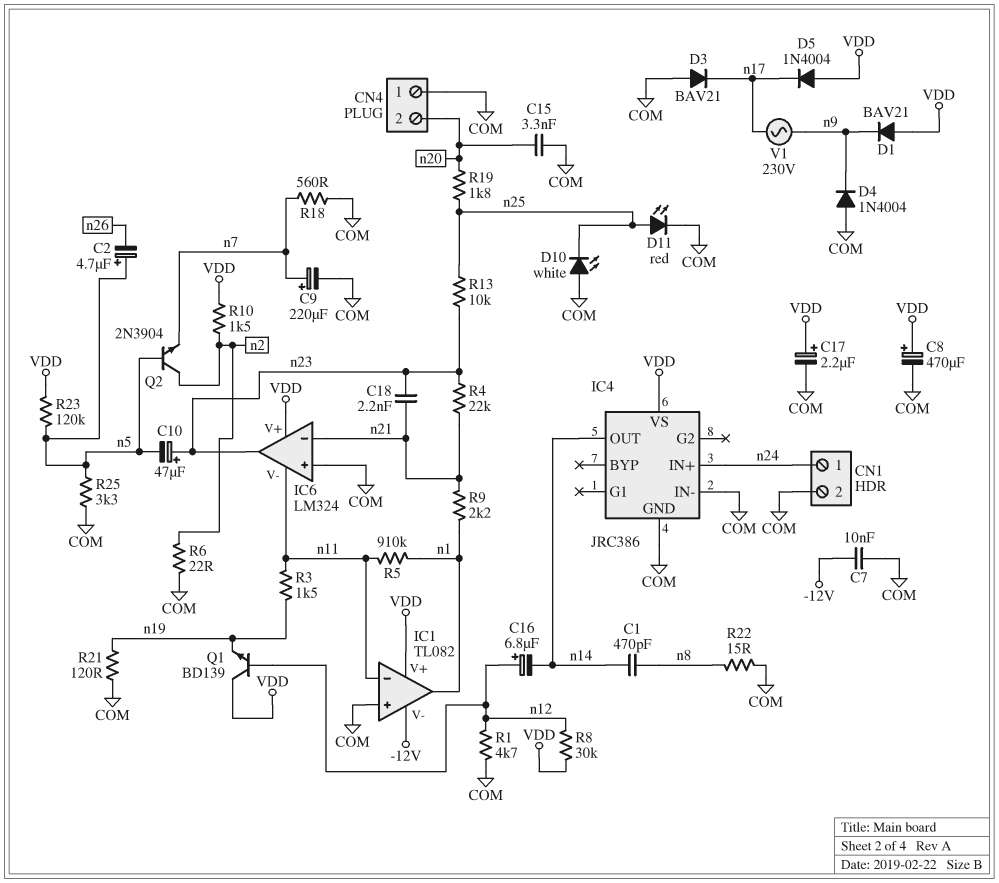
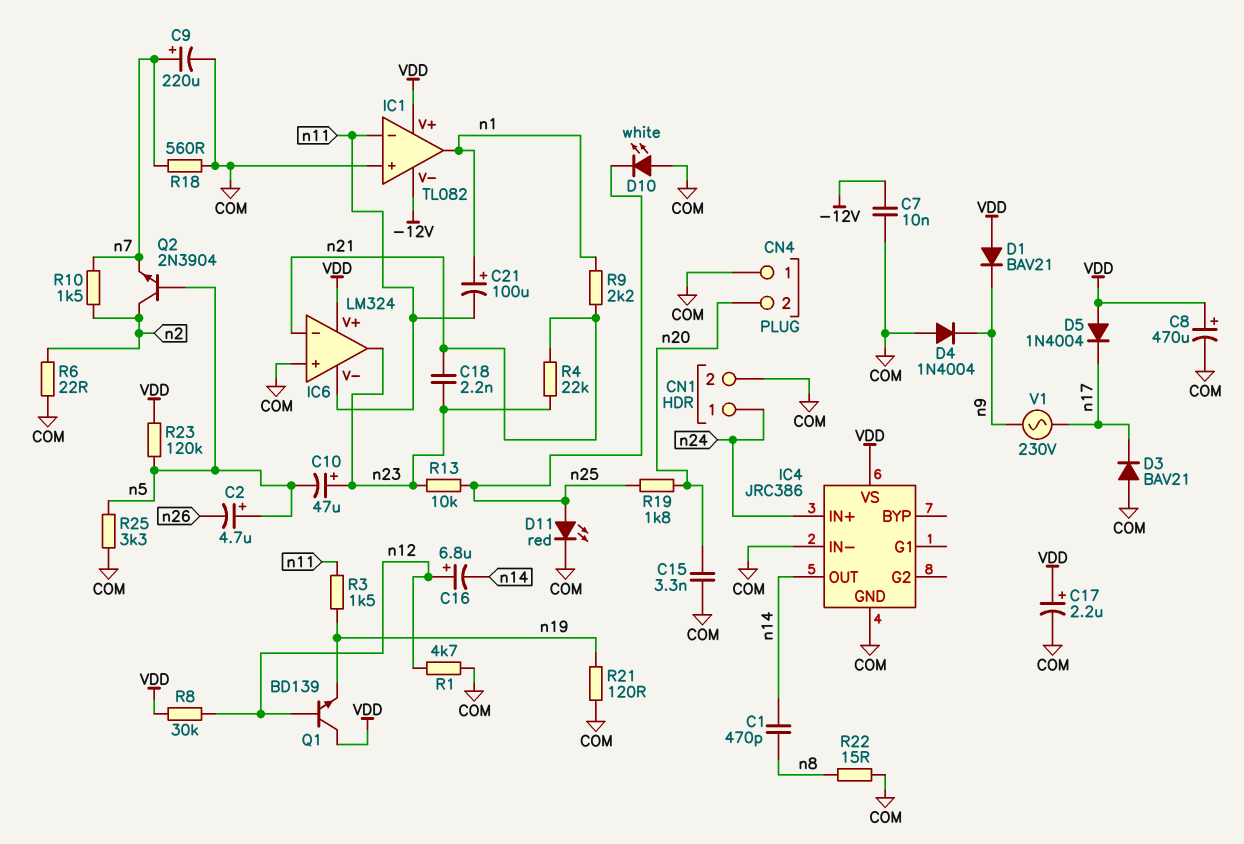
C21: none -> 100uF (plus n1, minus n11)
R5: 910k (n1, n11) -> none
R10: 1.5k (VDD, n2) -> 1.5k (n2, n7)

